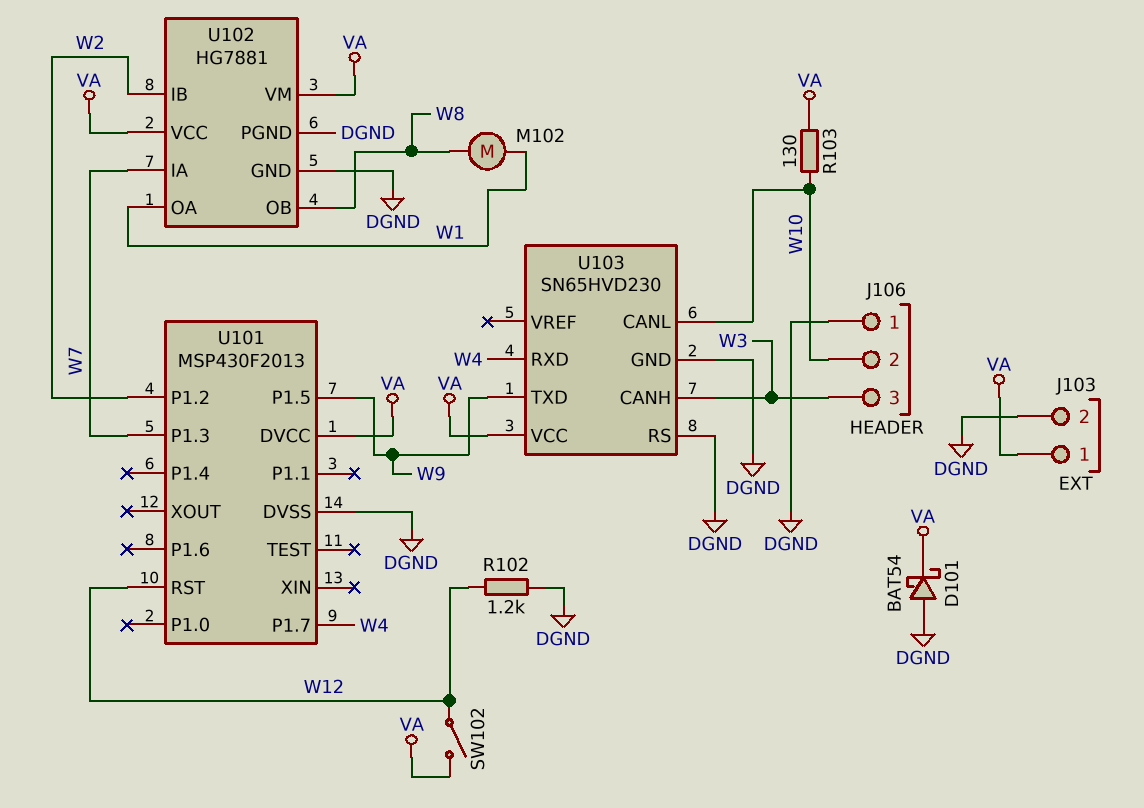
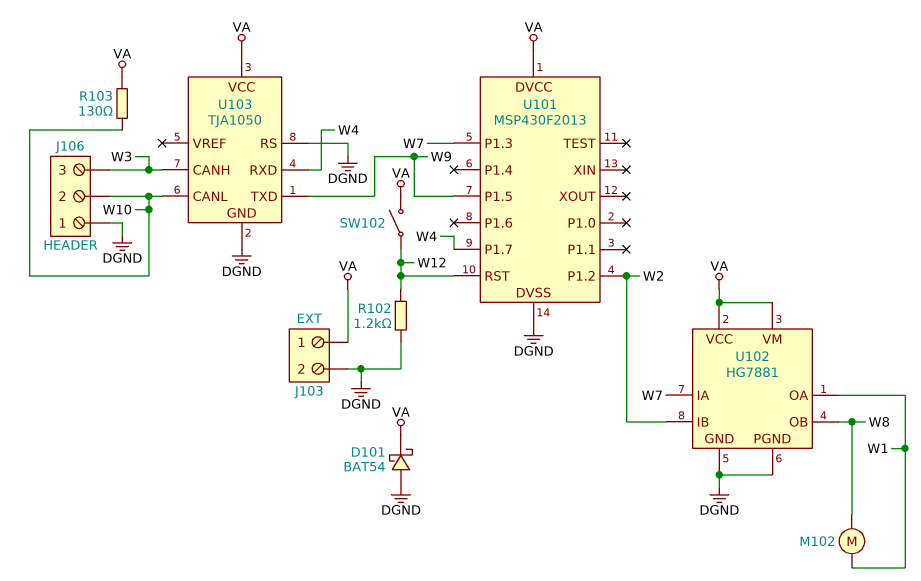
U103: SN65HVD230 -> TJA1050

